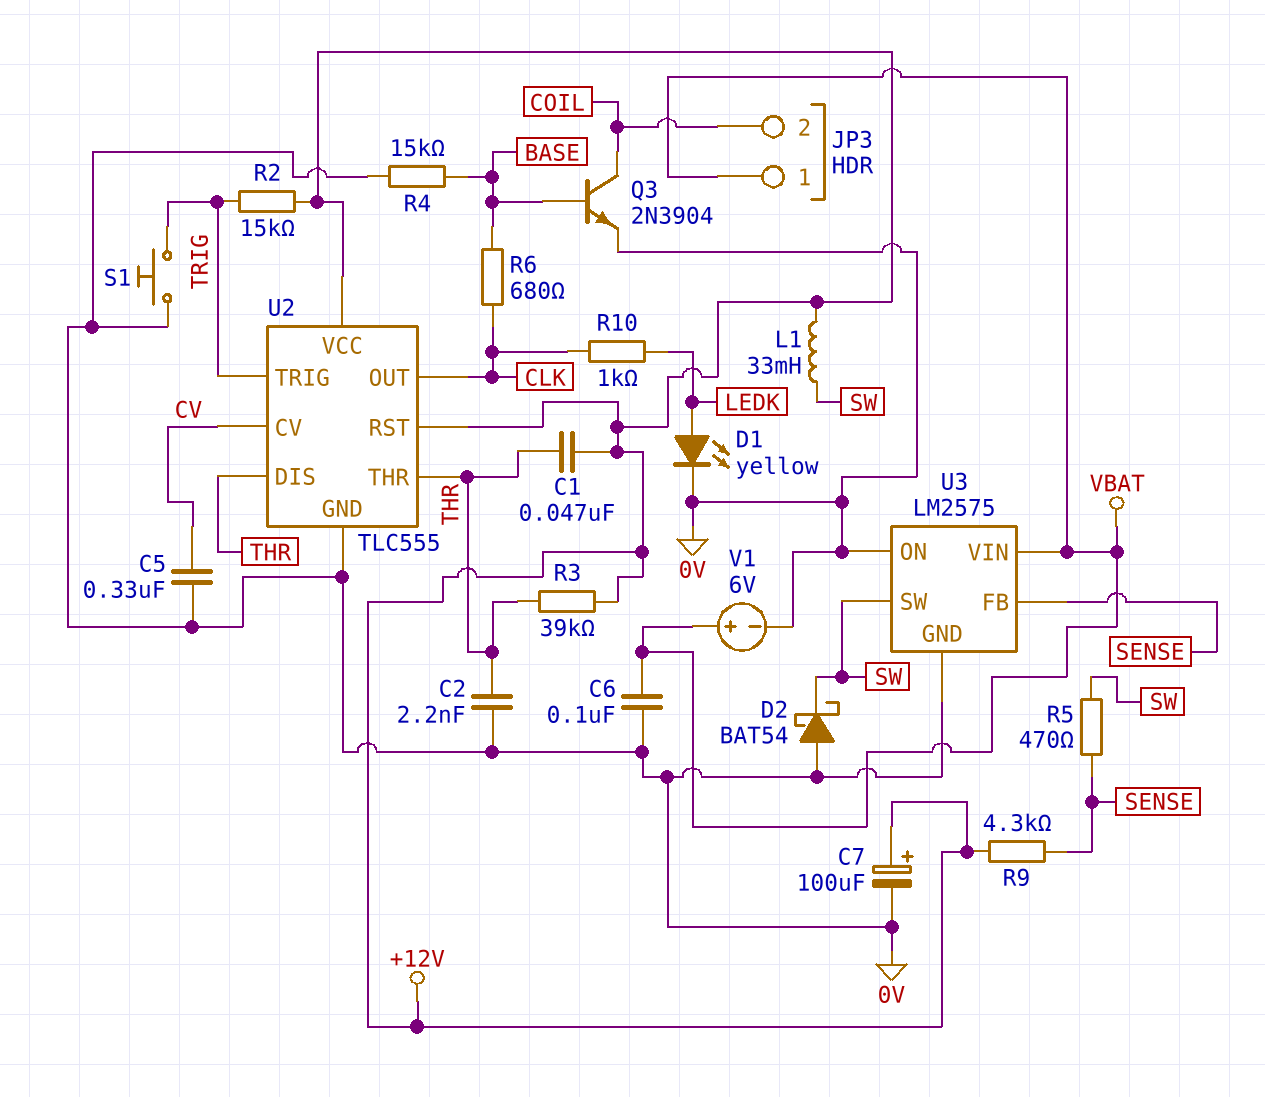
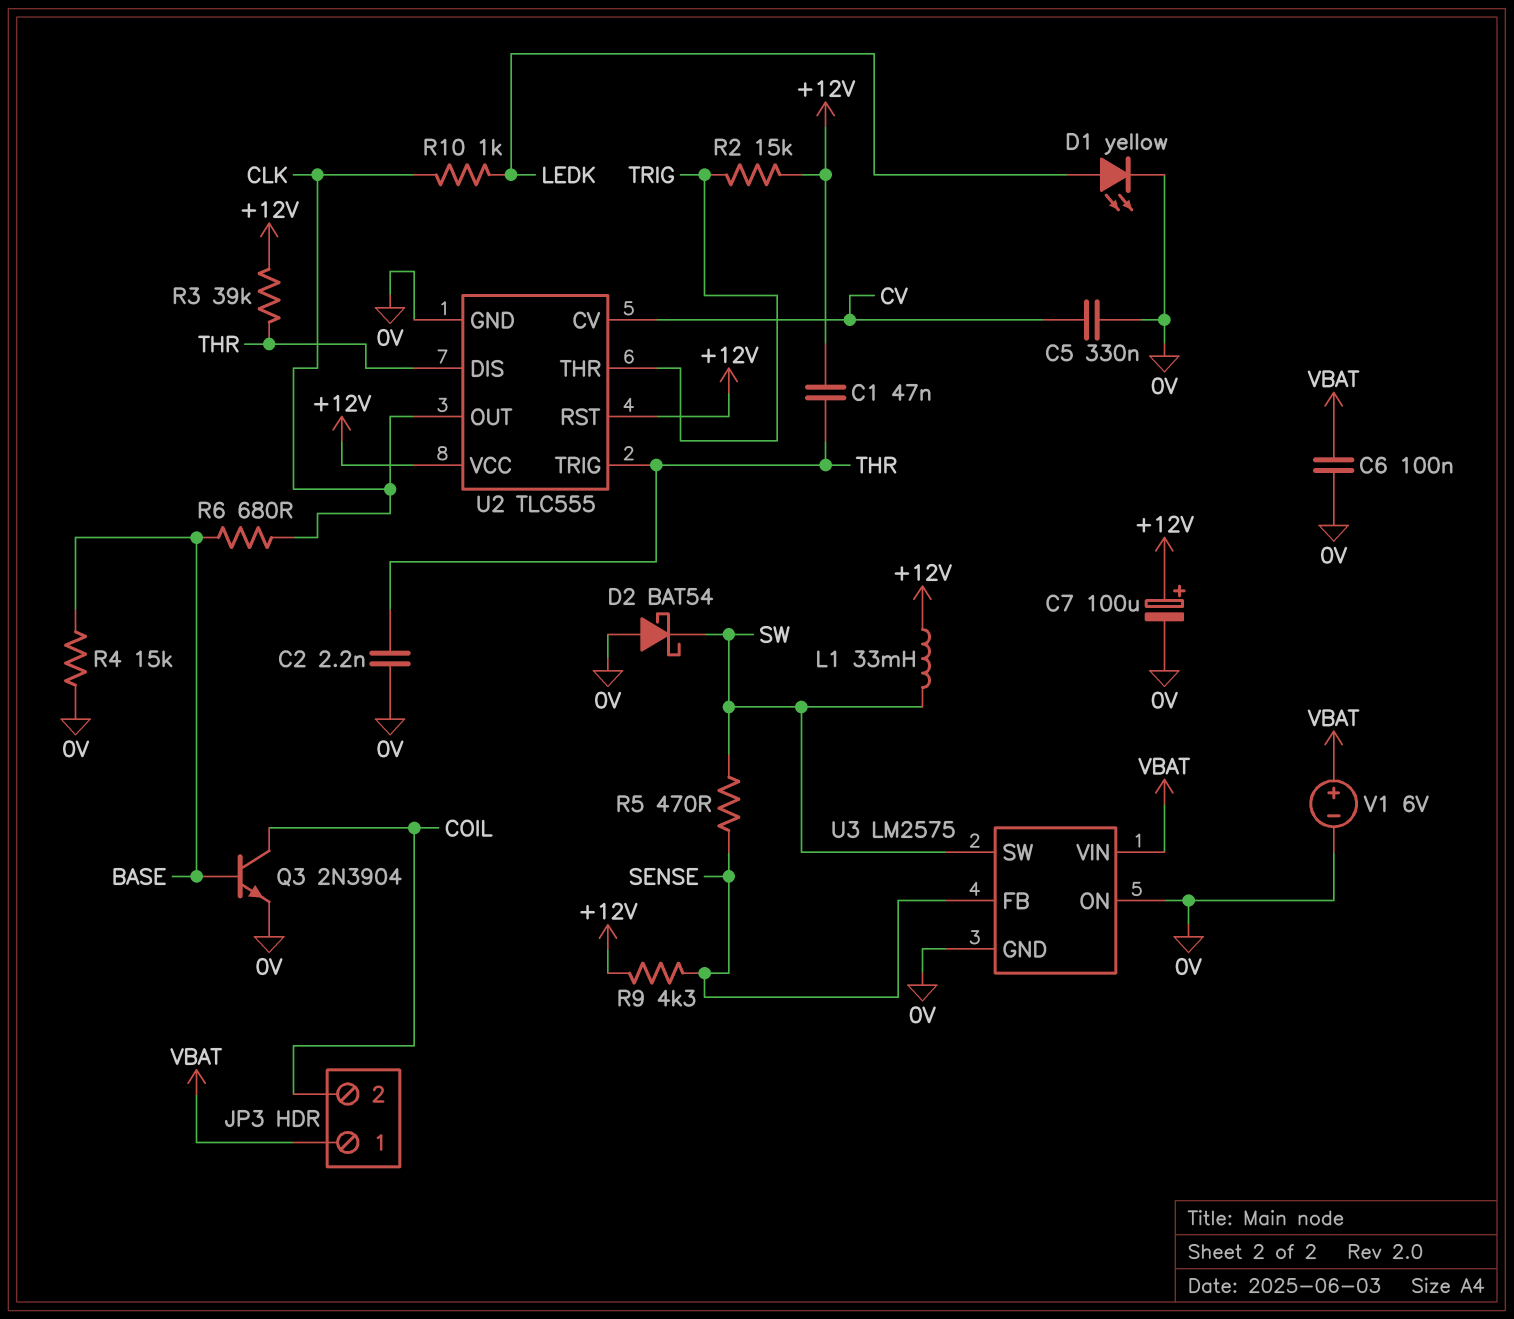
S1: button (0V, TRIG) -> none
U2 pin THR: THR -> TRIG
U2 pin TRIG: TRIG -> THR

